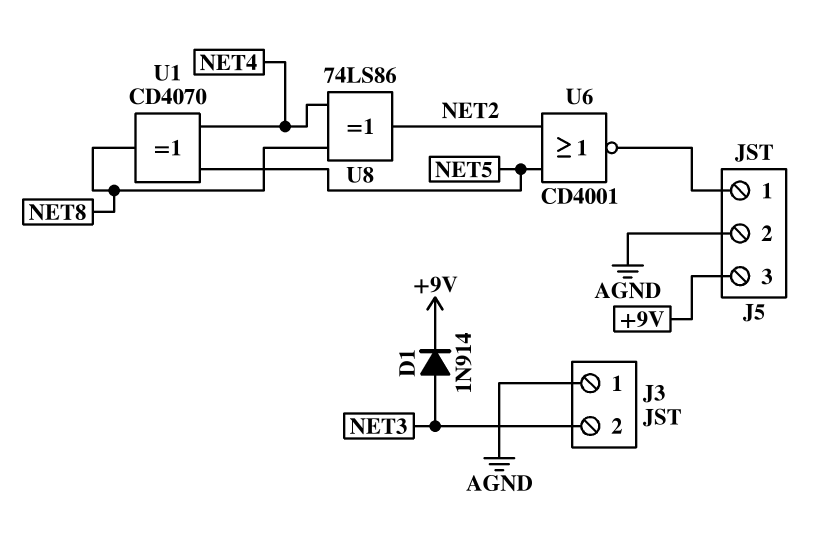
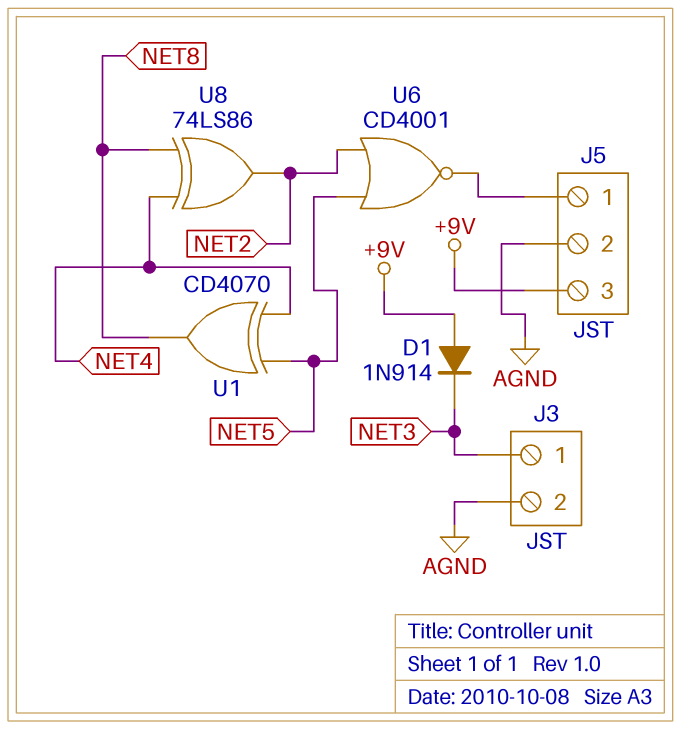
D1: diode 1N914 (A NET3, K +9V) -> diode 1N914 (A +9V, K NET3)
J3 pin 1: AGND -> NET3
J3 pin 2: NET3 -> AGND

